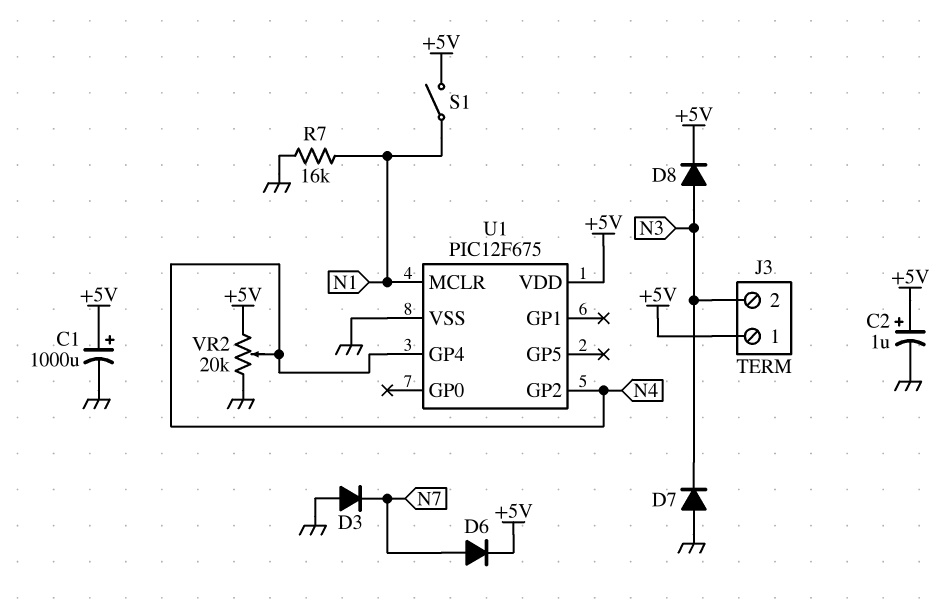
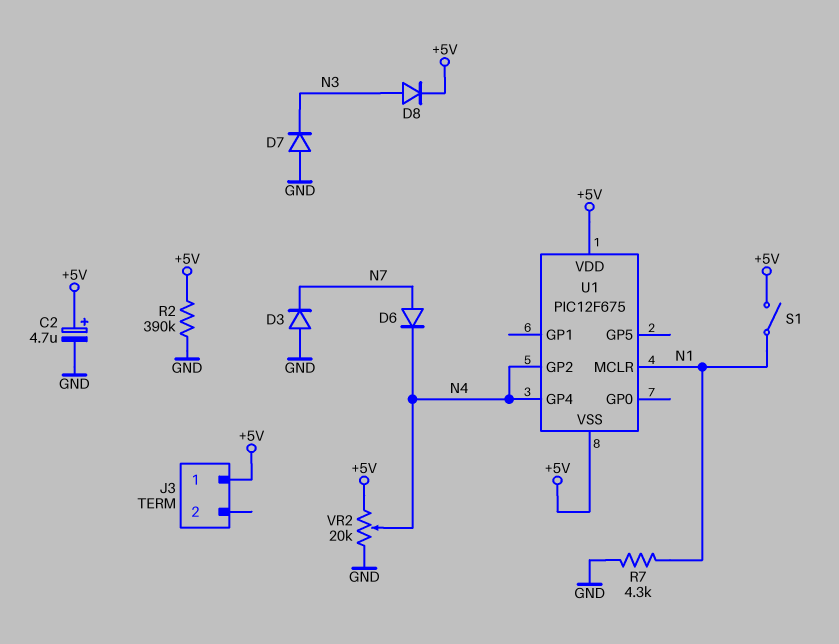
C1: 1000uF (plus +5V, minus GND) -> none
C2: 1uF (plus +5V, minus GND) -> 4.7uF (plus +5V, minus GND)
D6: diode (A N7, K +5V) -> diode (A N7, K N4)
J3 pin 2: N3 -> none
R2: none -> 390k (+5V, GND)
R7: 16k (GND, N1) -> 4.3k (GND, N1)
U1 pin VSS: GND -> +5V

